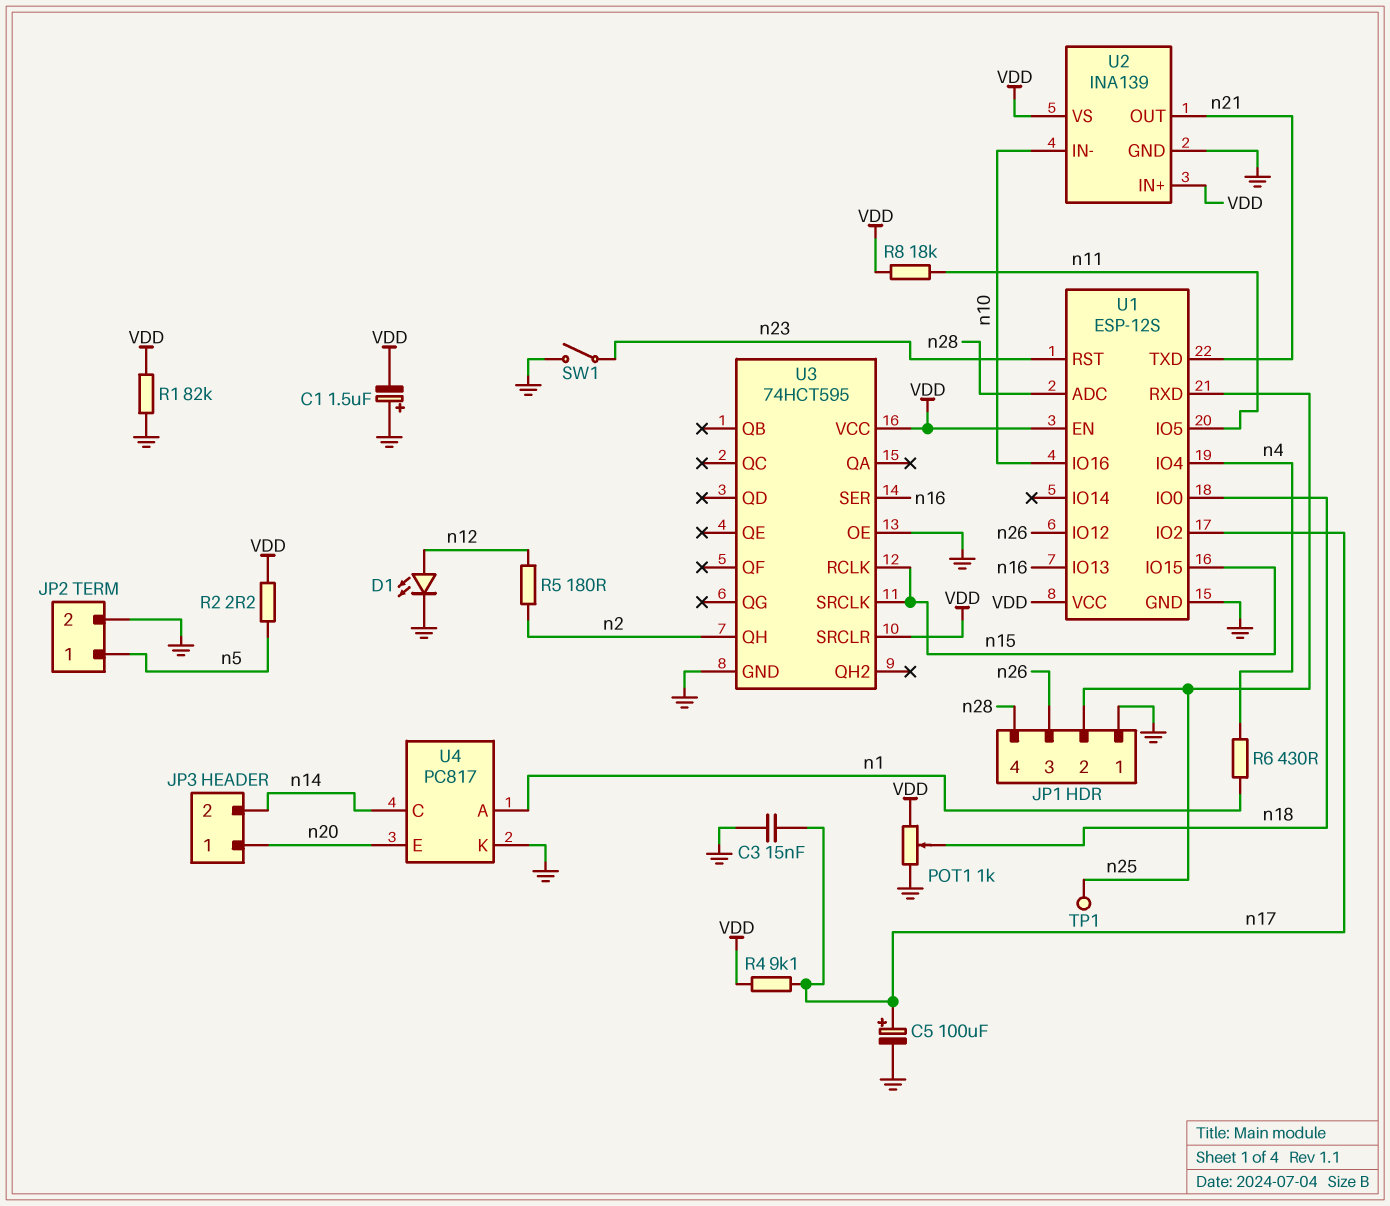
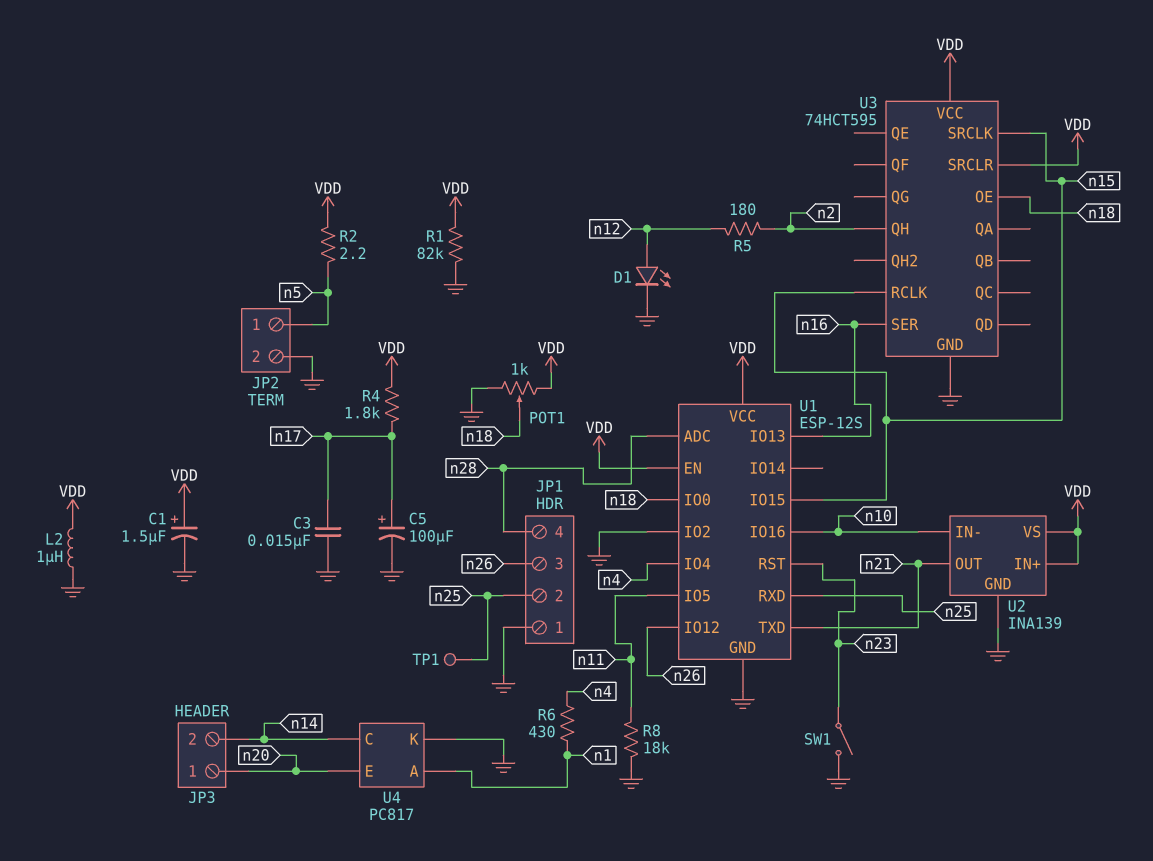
C1: 1.5uF (plus GND, minus VDD) -> 1.5uF (plus VDD, minus GND)
L2: none -> 1uH (GND, VDD)
R4: 9.1k (VDD, n17) -> 1.8k (VDD, n17)
R8: 18k (VDD, n11) -> 18k (GND, n11)
U1 pin IO2: n17 -> GND
U3 pin OE: GND -> n18

